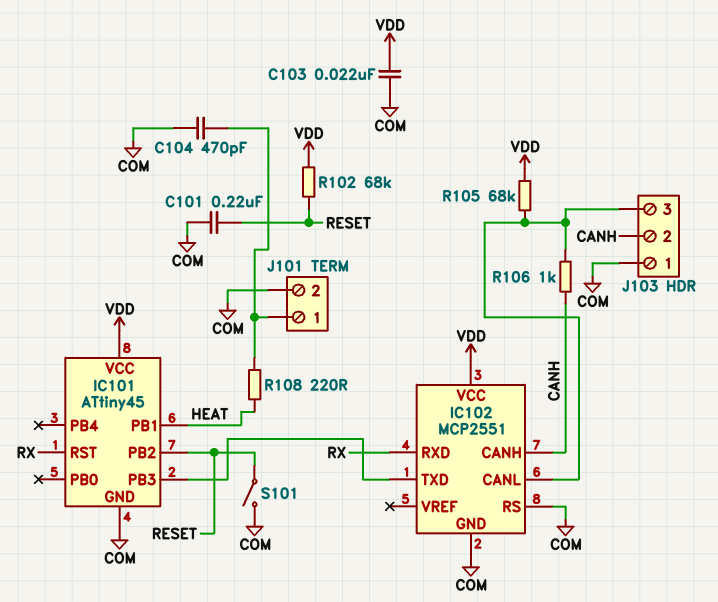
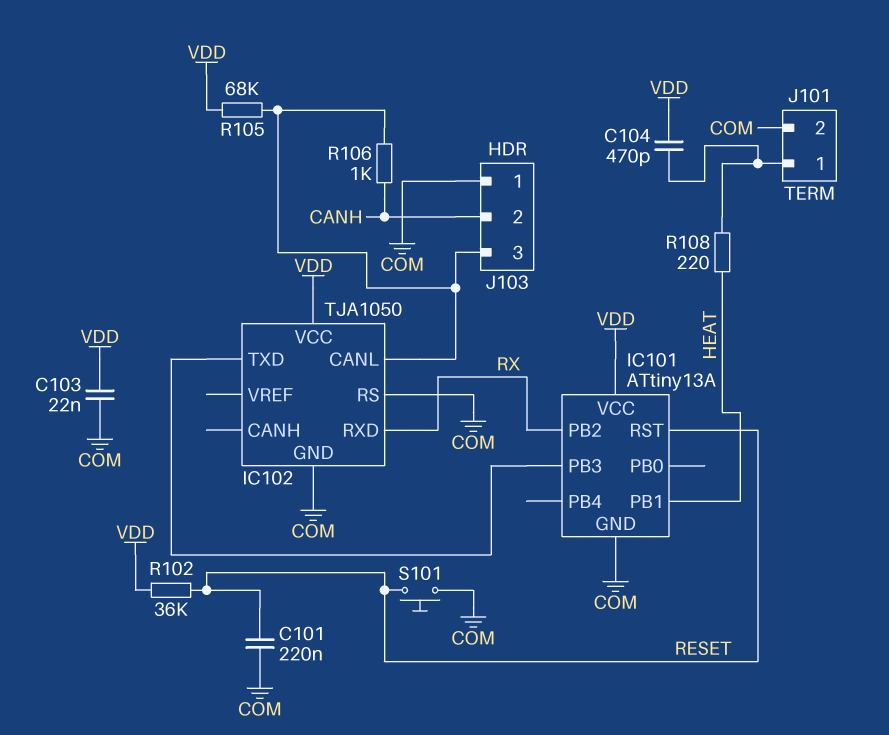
C104: 470pF (COM, J101/1) -> 470pF (J101/1, VDD)
IC101: ATtiny45 -> ATtiny13A
IC101 pin PB2: RESET -> RX
IC101 pin RST: RX -> RESET
IC102: MCP2551 -> TJA1050
IC102 pin CANH: CANH -> none
R102: 68k (RESET, VDD) -> 36k (RESET, VDD)
S101: switch (COM, RESET) -> button (COM, RESET)

